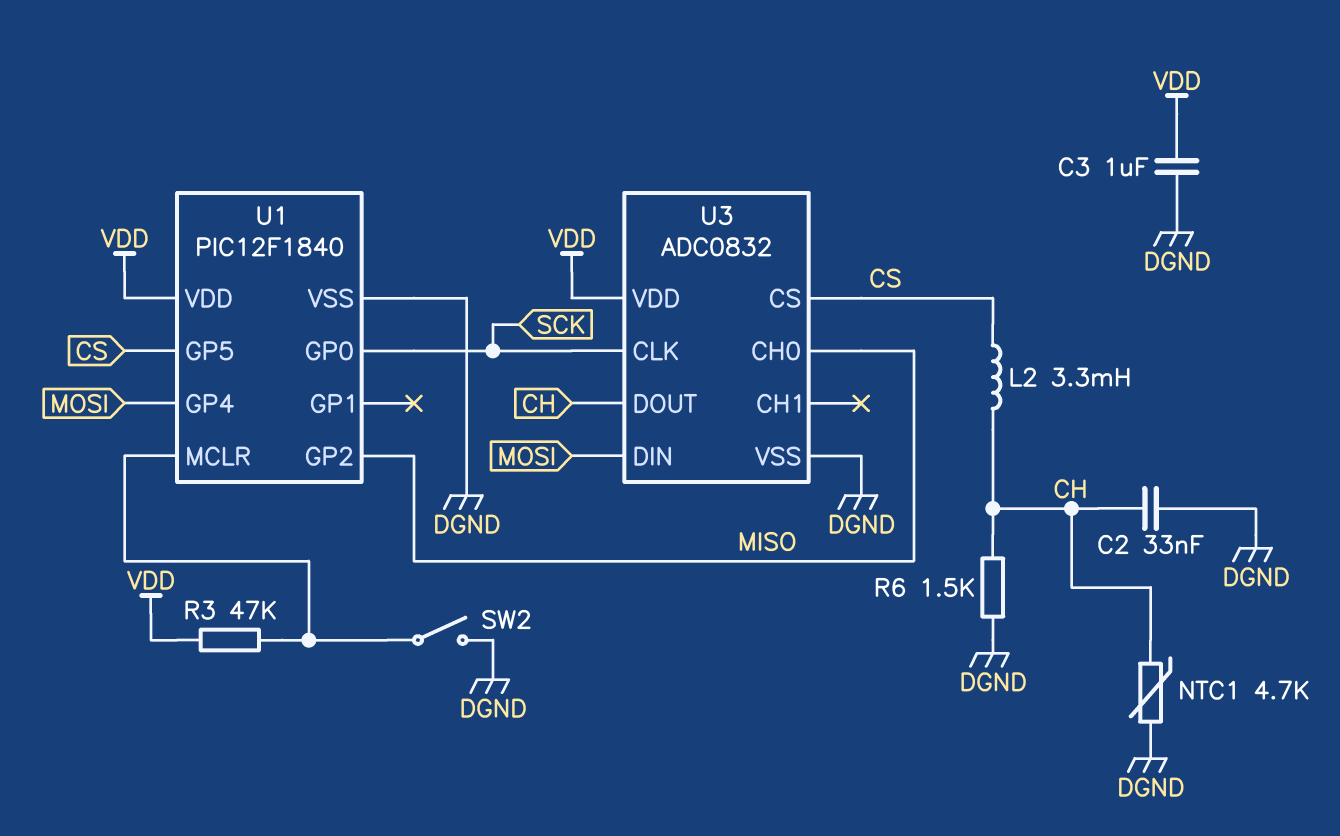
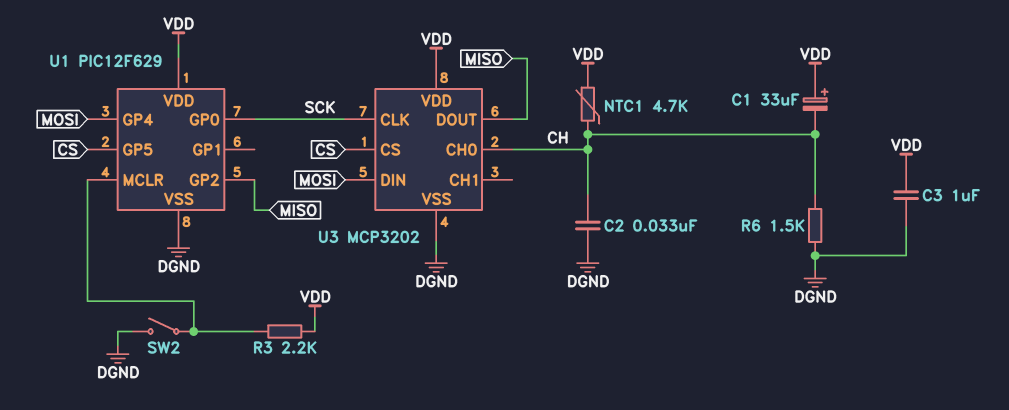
C1: none -> 33uF (plus VDD, minus CH)
L2: 3.3mH (CH, CS) -> none
NTC1: 4.7k (CH, DGND) -> 4.7k (CH, VDD)
R3: 47k (U1/MCLR, VDD) -> 2.2k (U1/MCLR, VDD)
U1: PIC12F1840 -> PIC12F629
U3: ADC0832 -> MCP3202
U3 pin CH0: MISO -> CH
U3 pin DOUT: CH -> MISO

